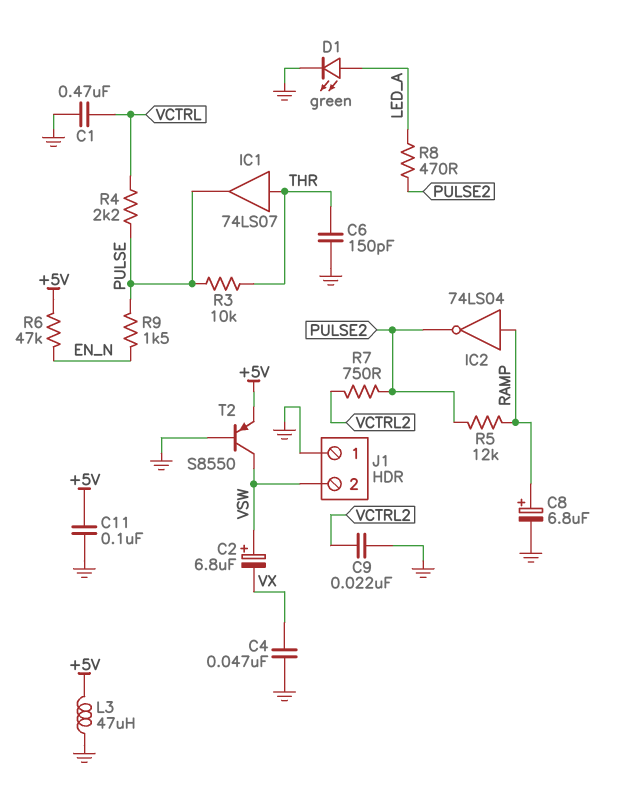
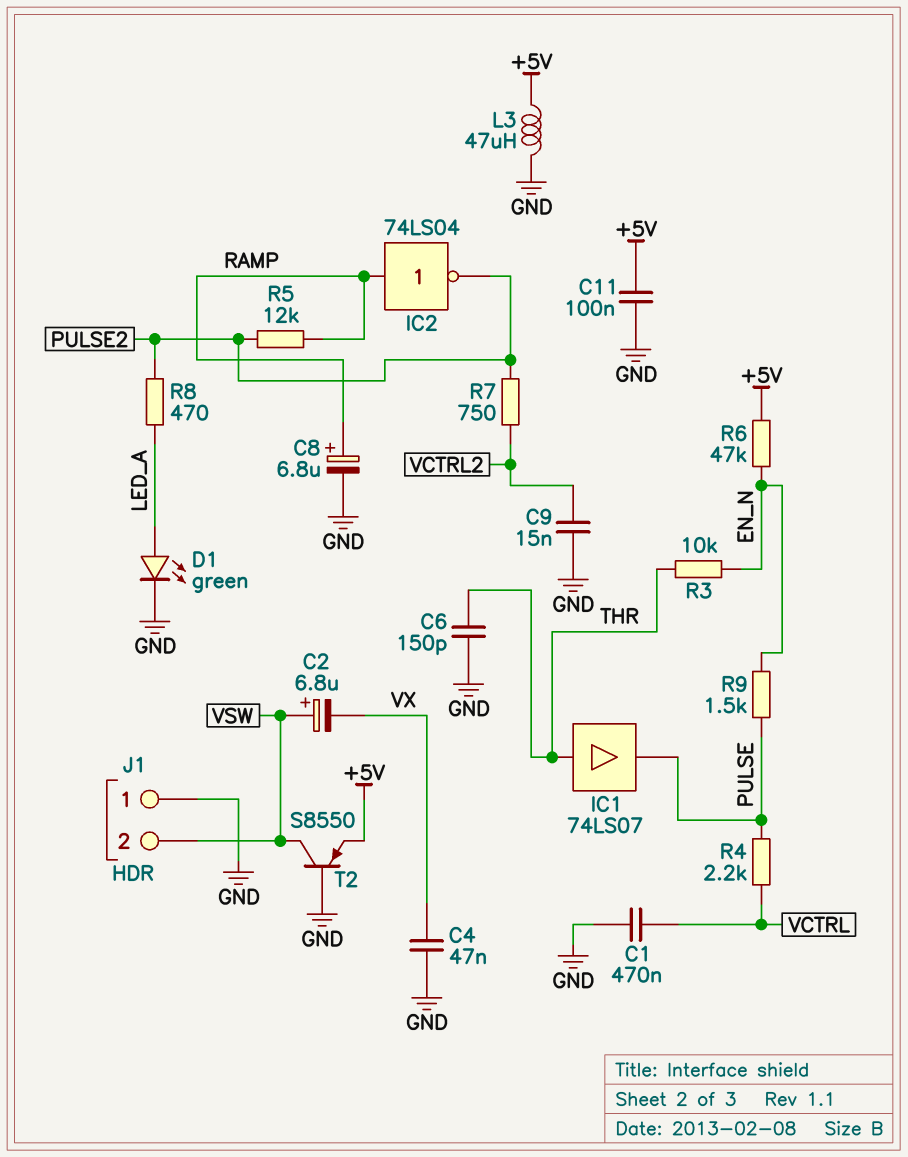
C9: 22nF (GND, VCTRL2) -> 15nF (GND, VCTRL2)
R3: 10k (PULSE, THR) -> 10k (EN_N, THR)

